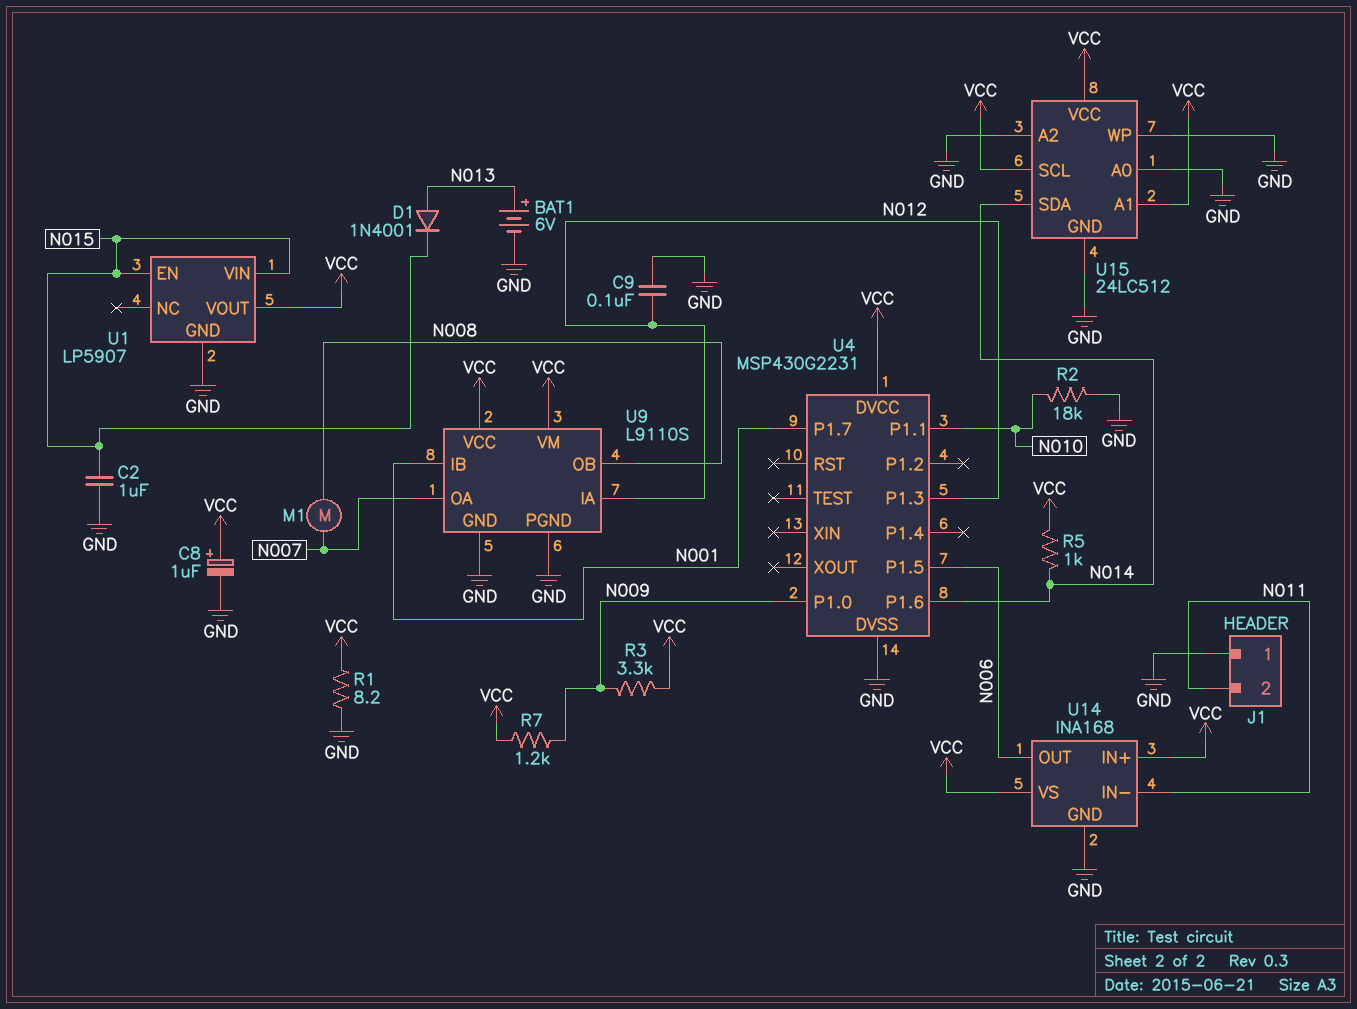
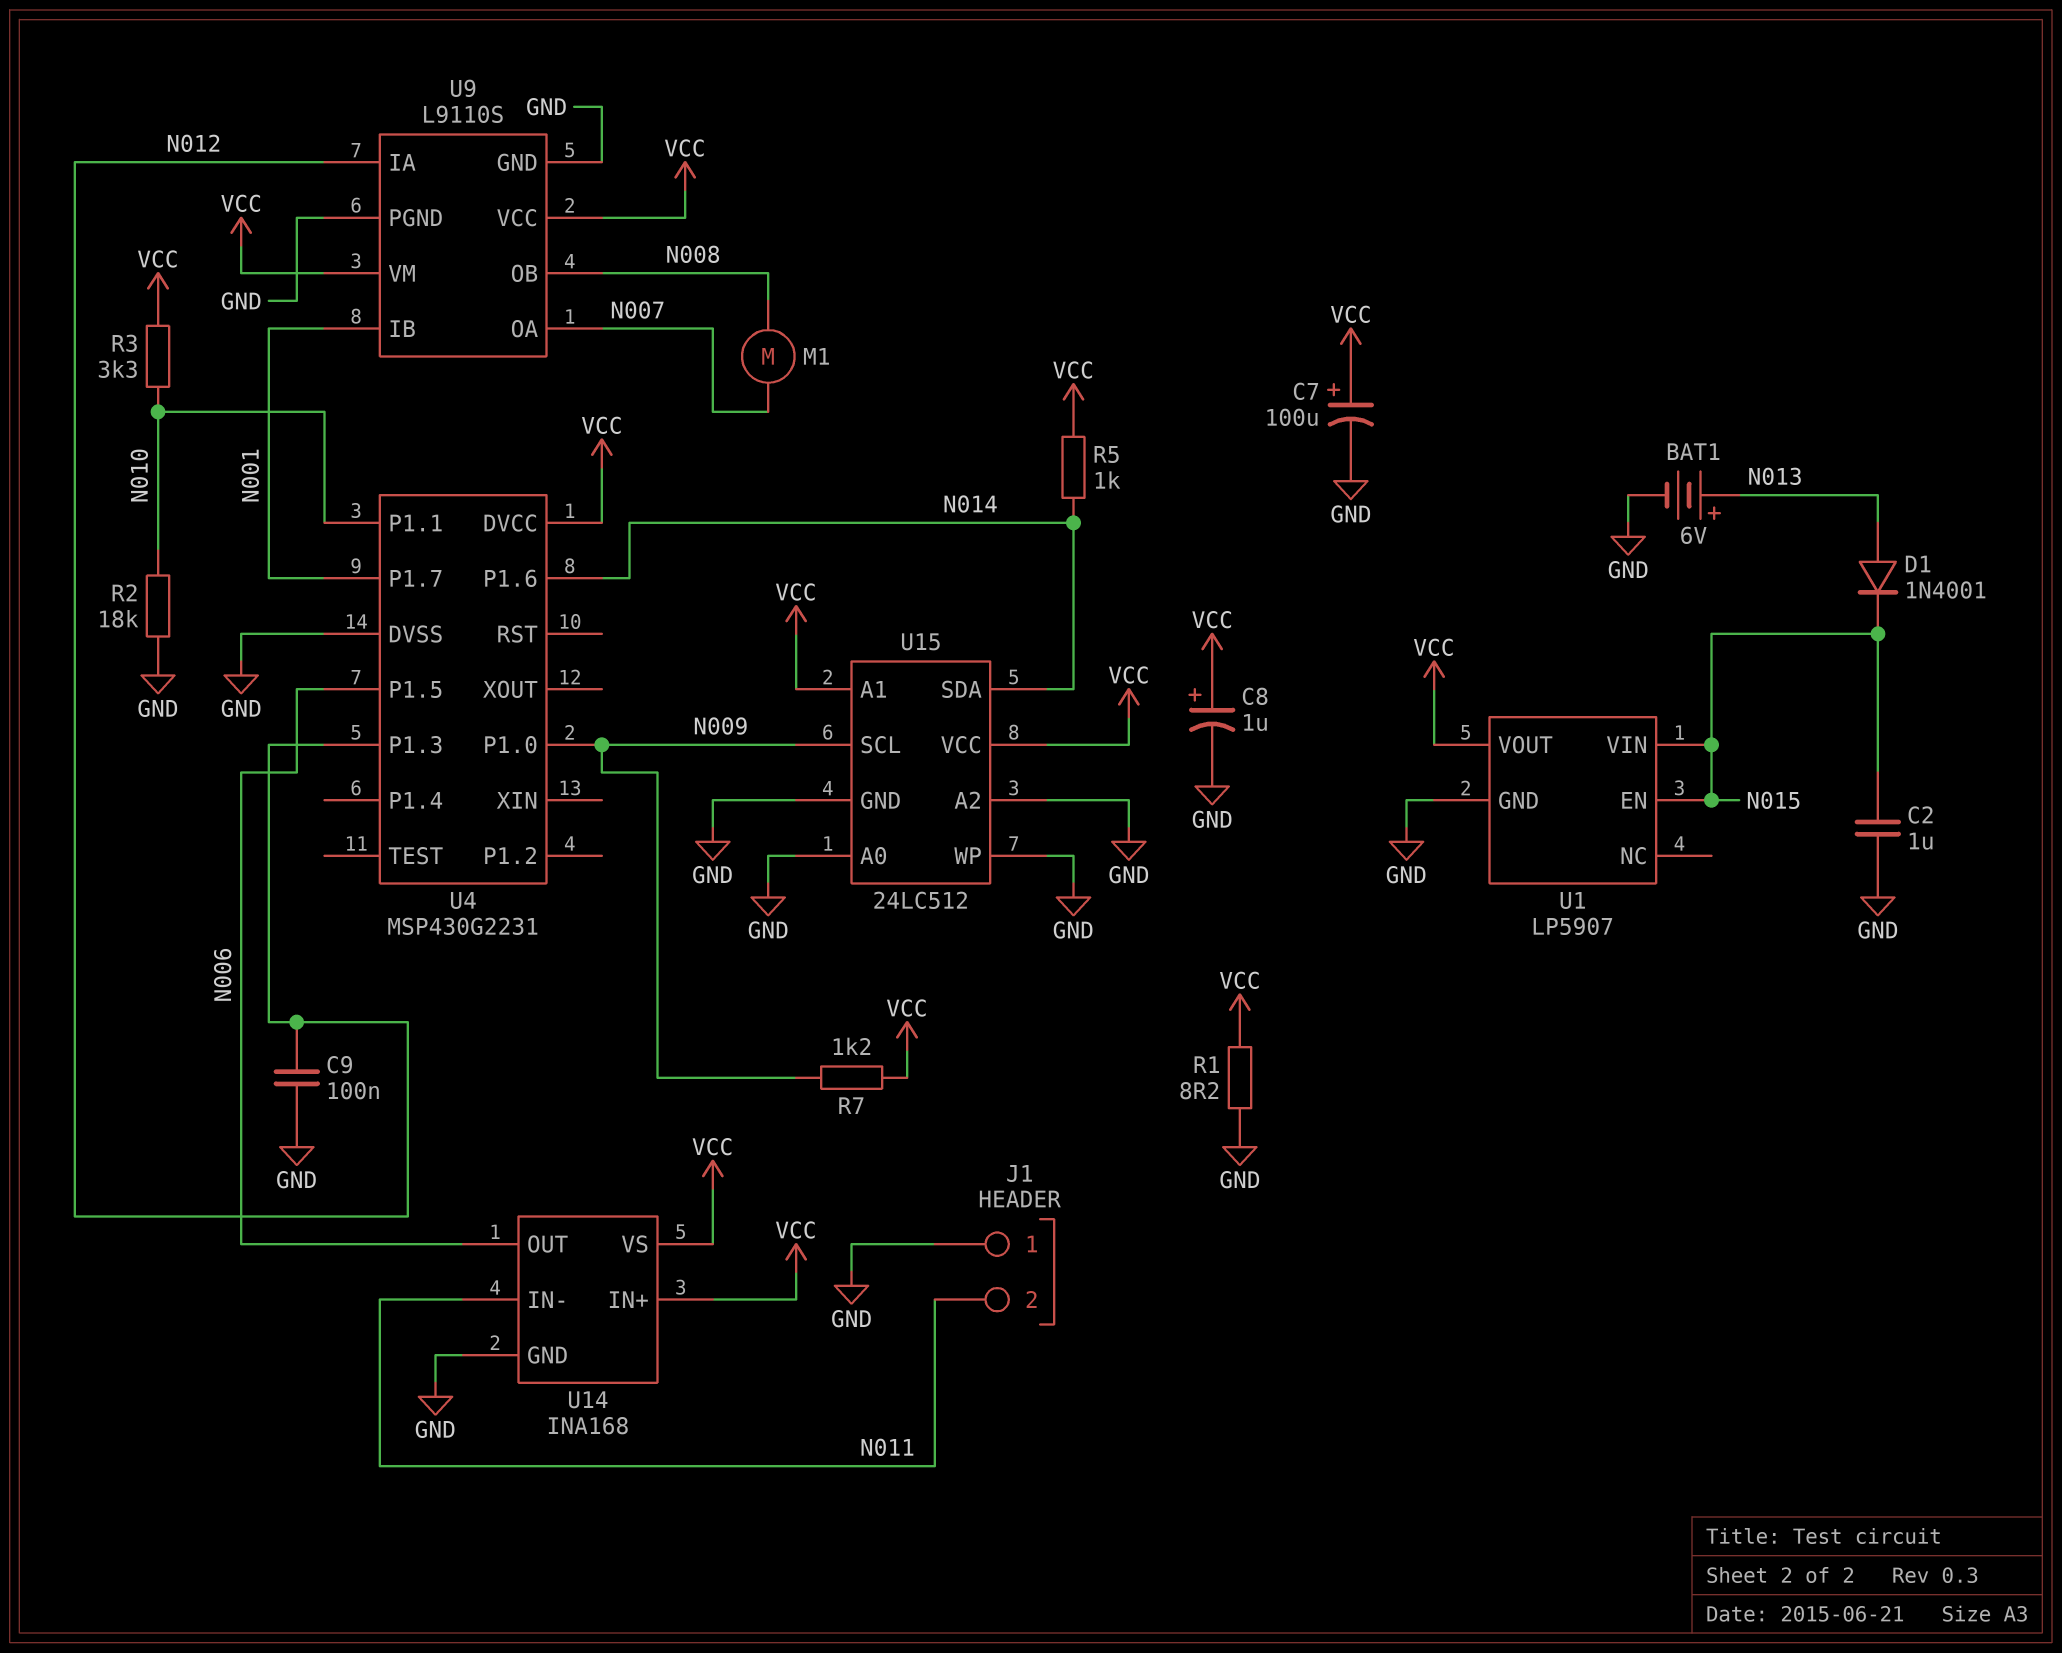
C7: none -> 100uF (plus VCC, minus GND)
R3: 3.3k (N009, VCC) -> 3.3k (N010, VCC)
U15 pin SCL: VCC -> N009

